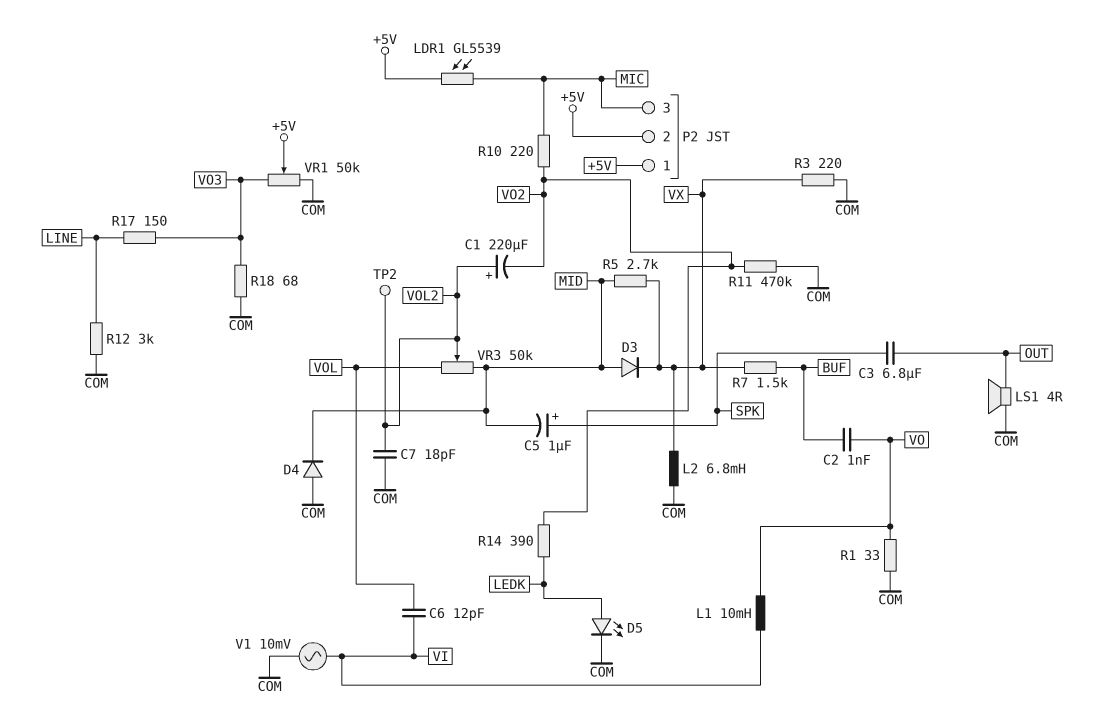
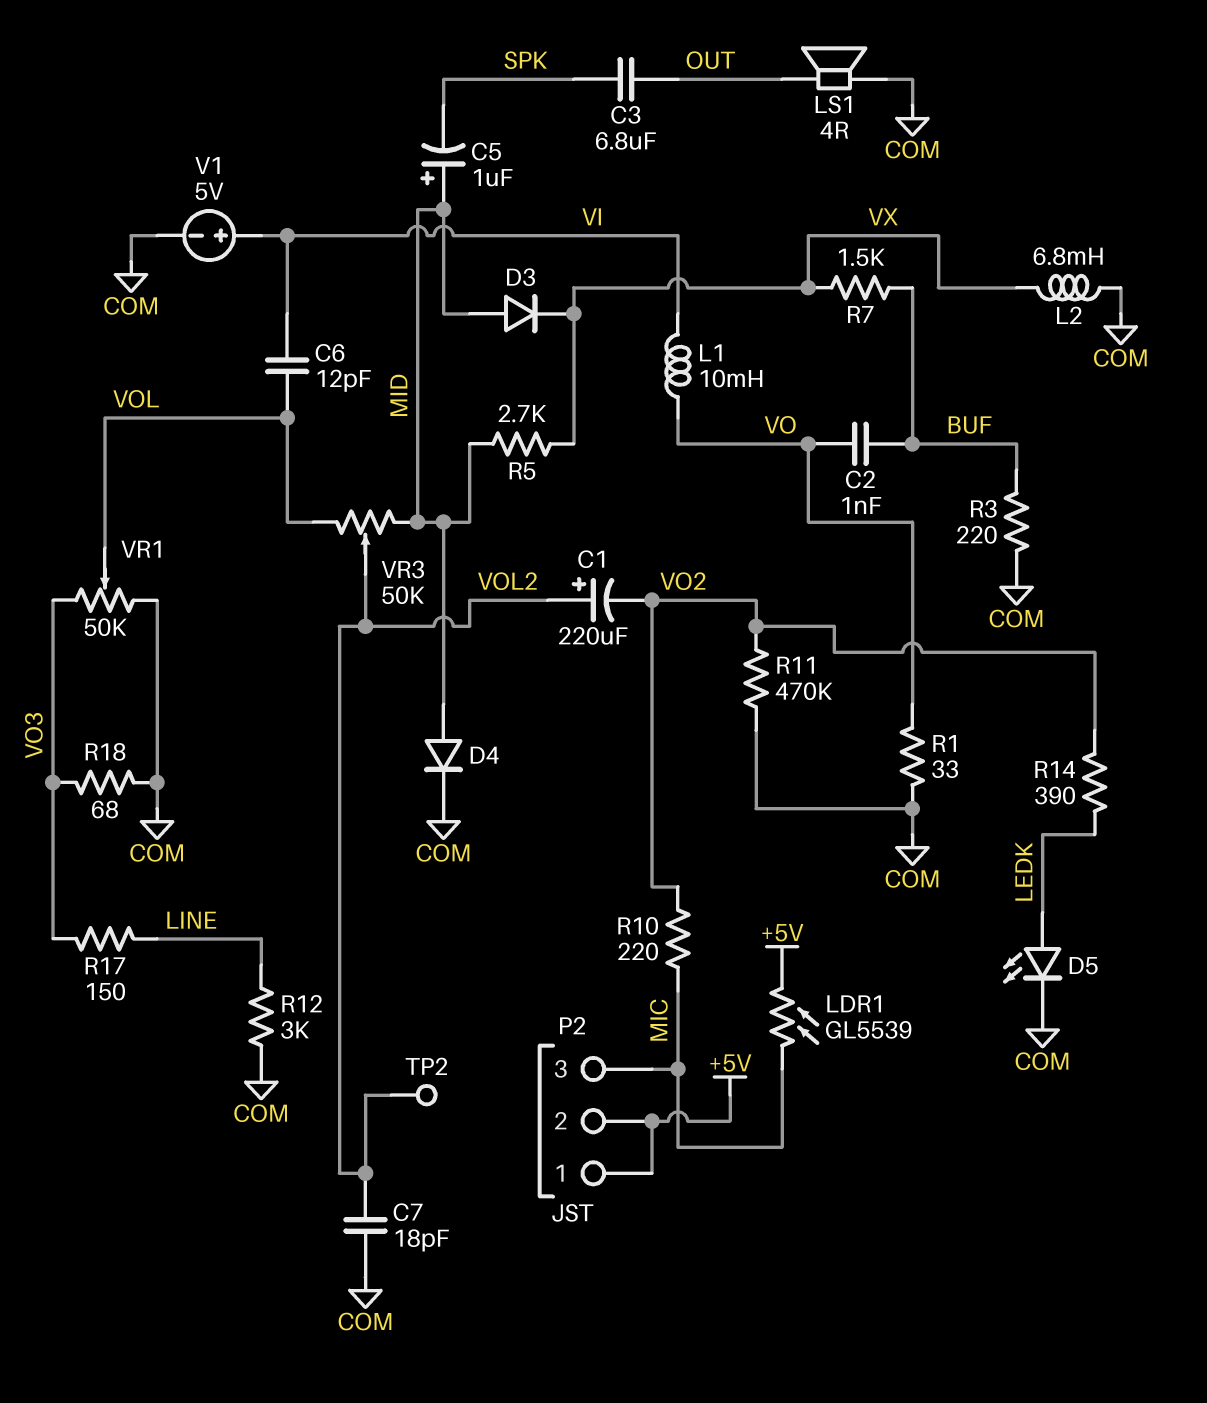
C5: 1uF (plus SPK, minus MID) -> 1uF (plus MID, minus SPK)
D4: diode (A COM, K MID) -> diode (A MID, K COM)
R3: 220 (COM, VX) -> 220 (BUF, COM)
V1: AC 10mV (COM, VI) -> 5V (plus VI, minus COM)
VR1: 50k (COM, VO3, wiper +5V) -> 50k (COM, VO3, wiper VOL)

